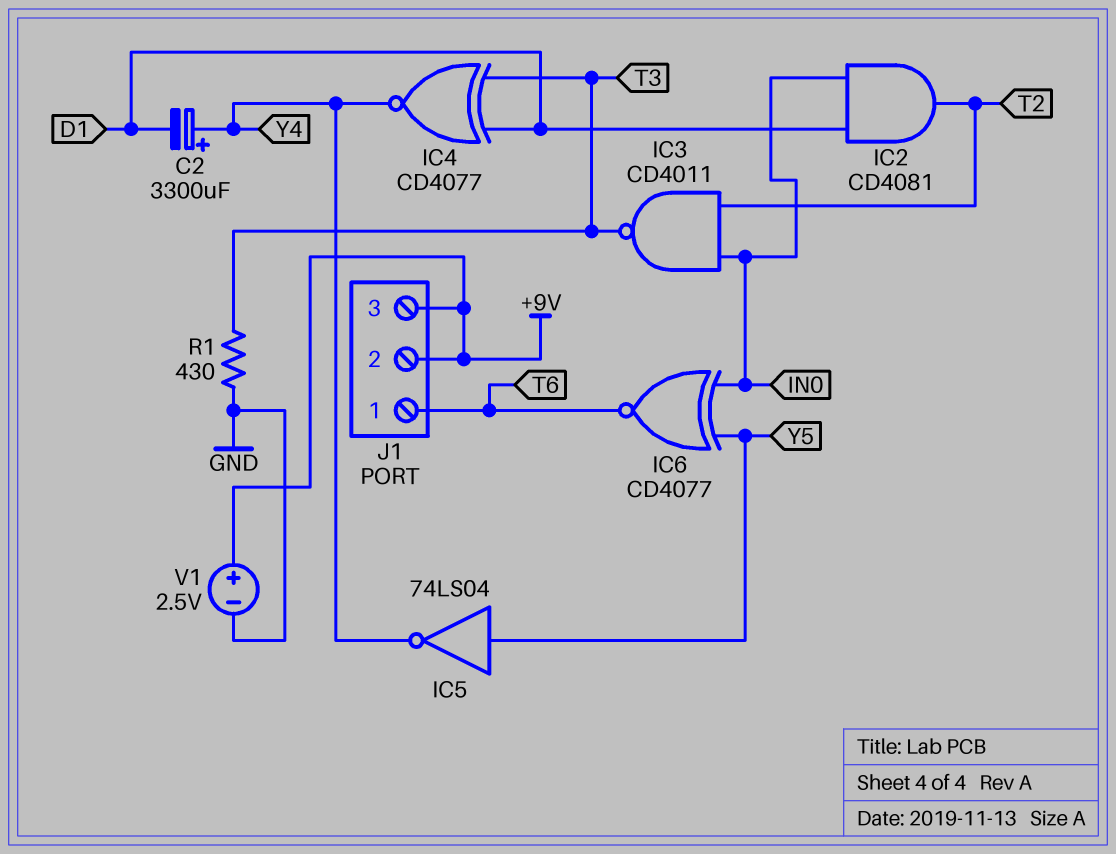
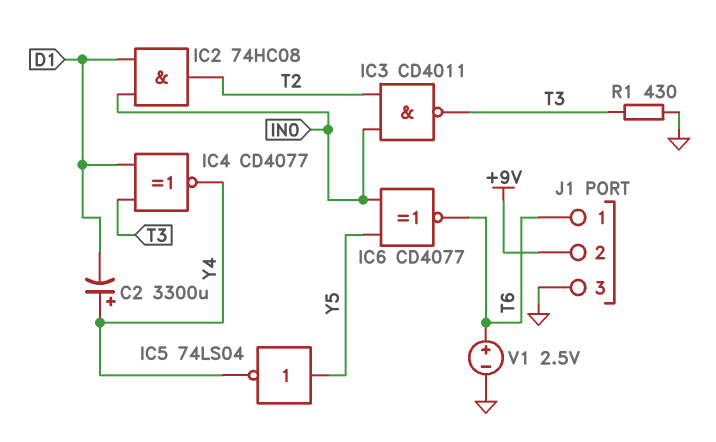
IC2: AND CD4081 (in D1, in IN0, out T2) -> AND 74HC08 (in D1, in IN0, out T2)
J1 pin 3: +9V -> GND
V1: 2.5V (plus +9V, minus GND) -> 2.5V (plus T6, minus GND)

